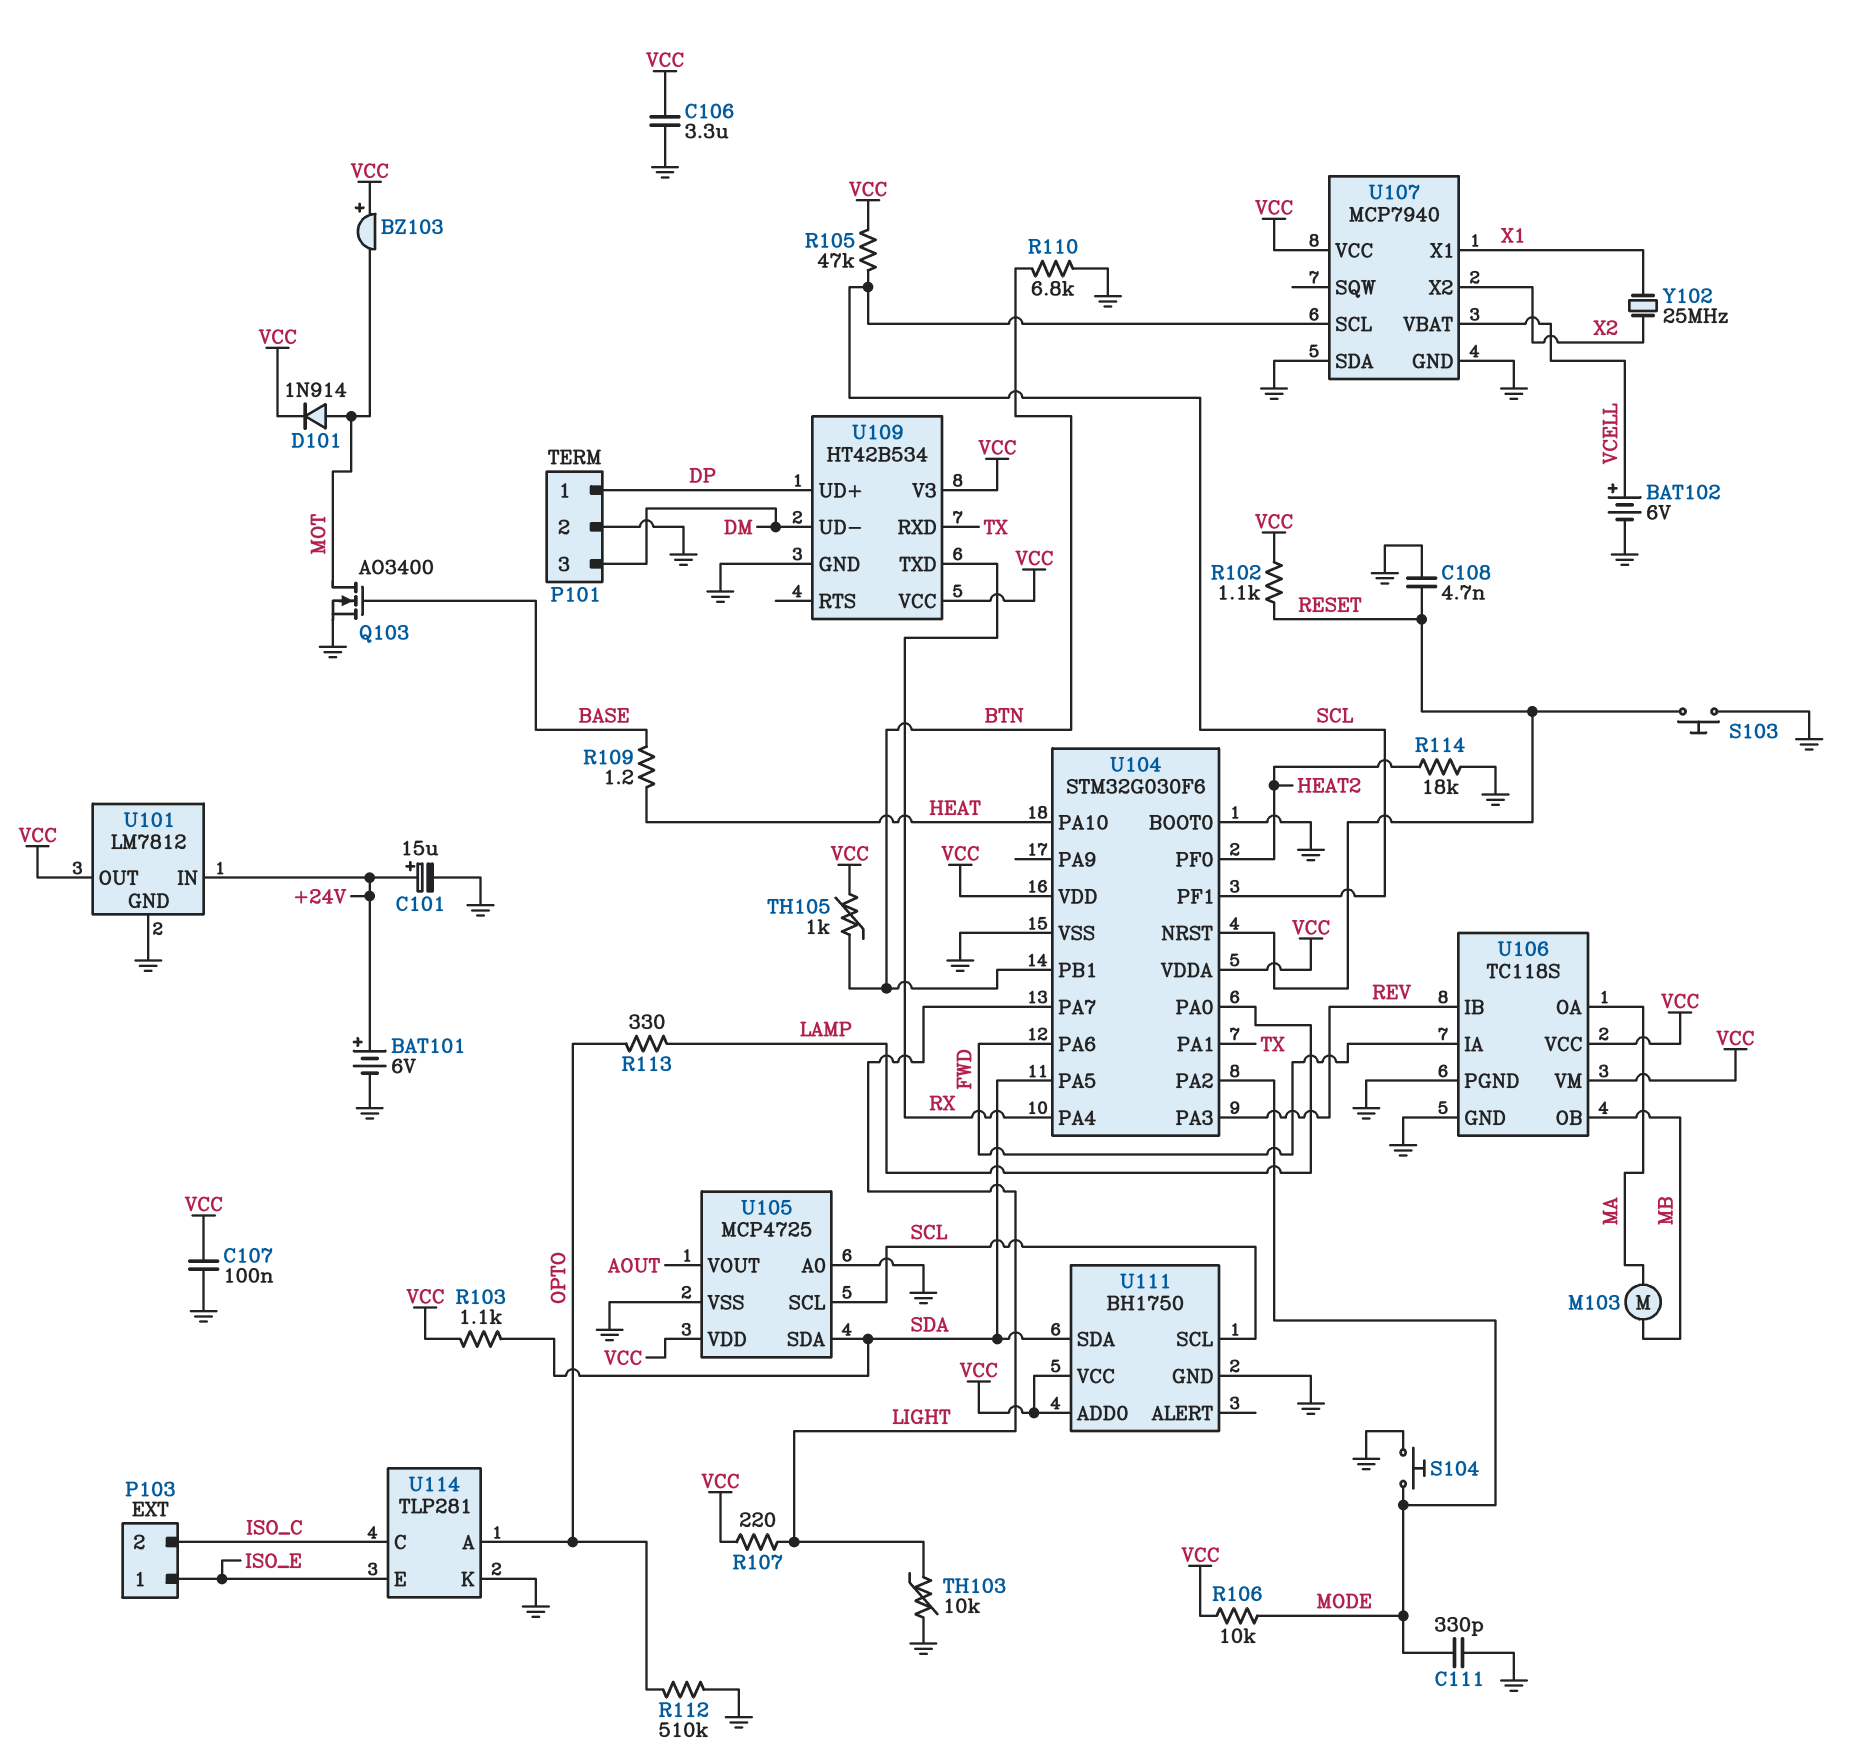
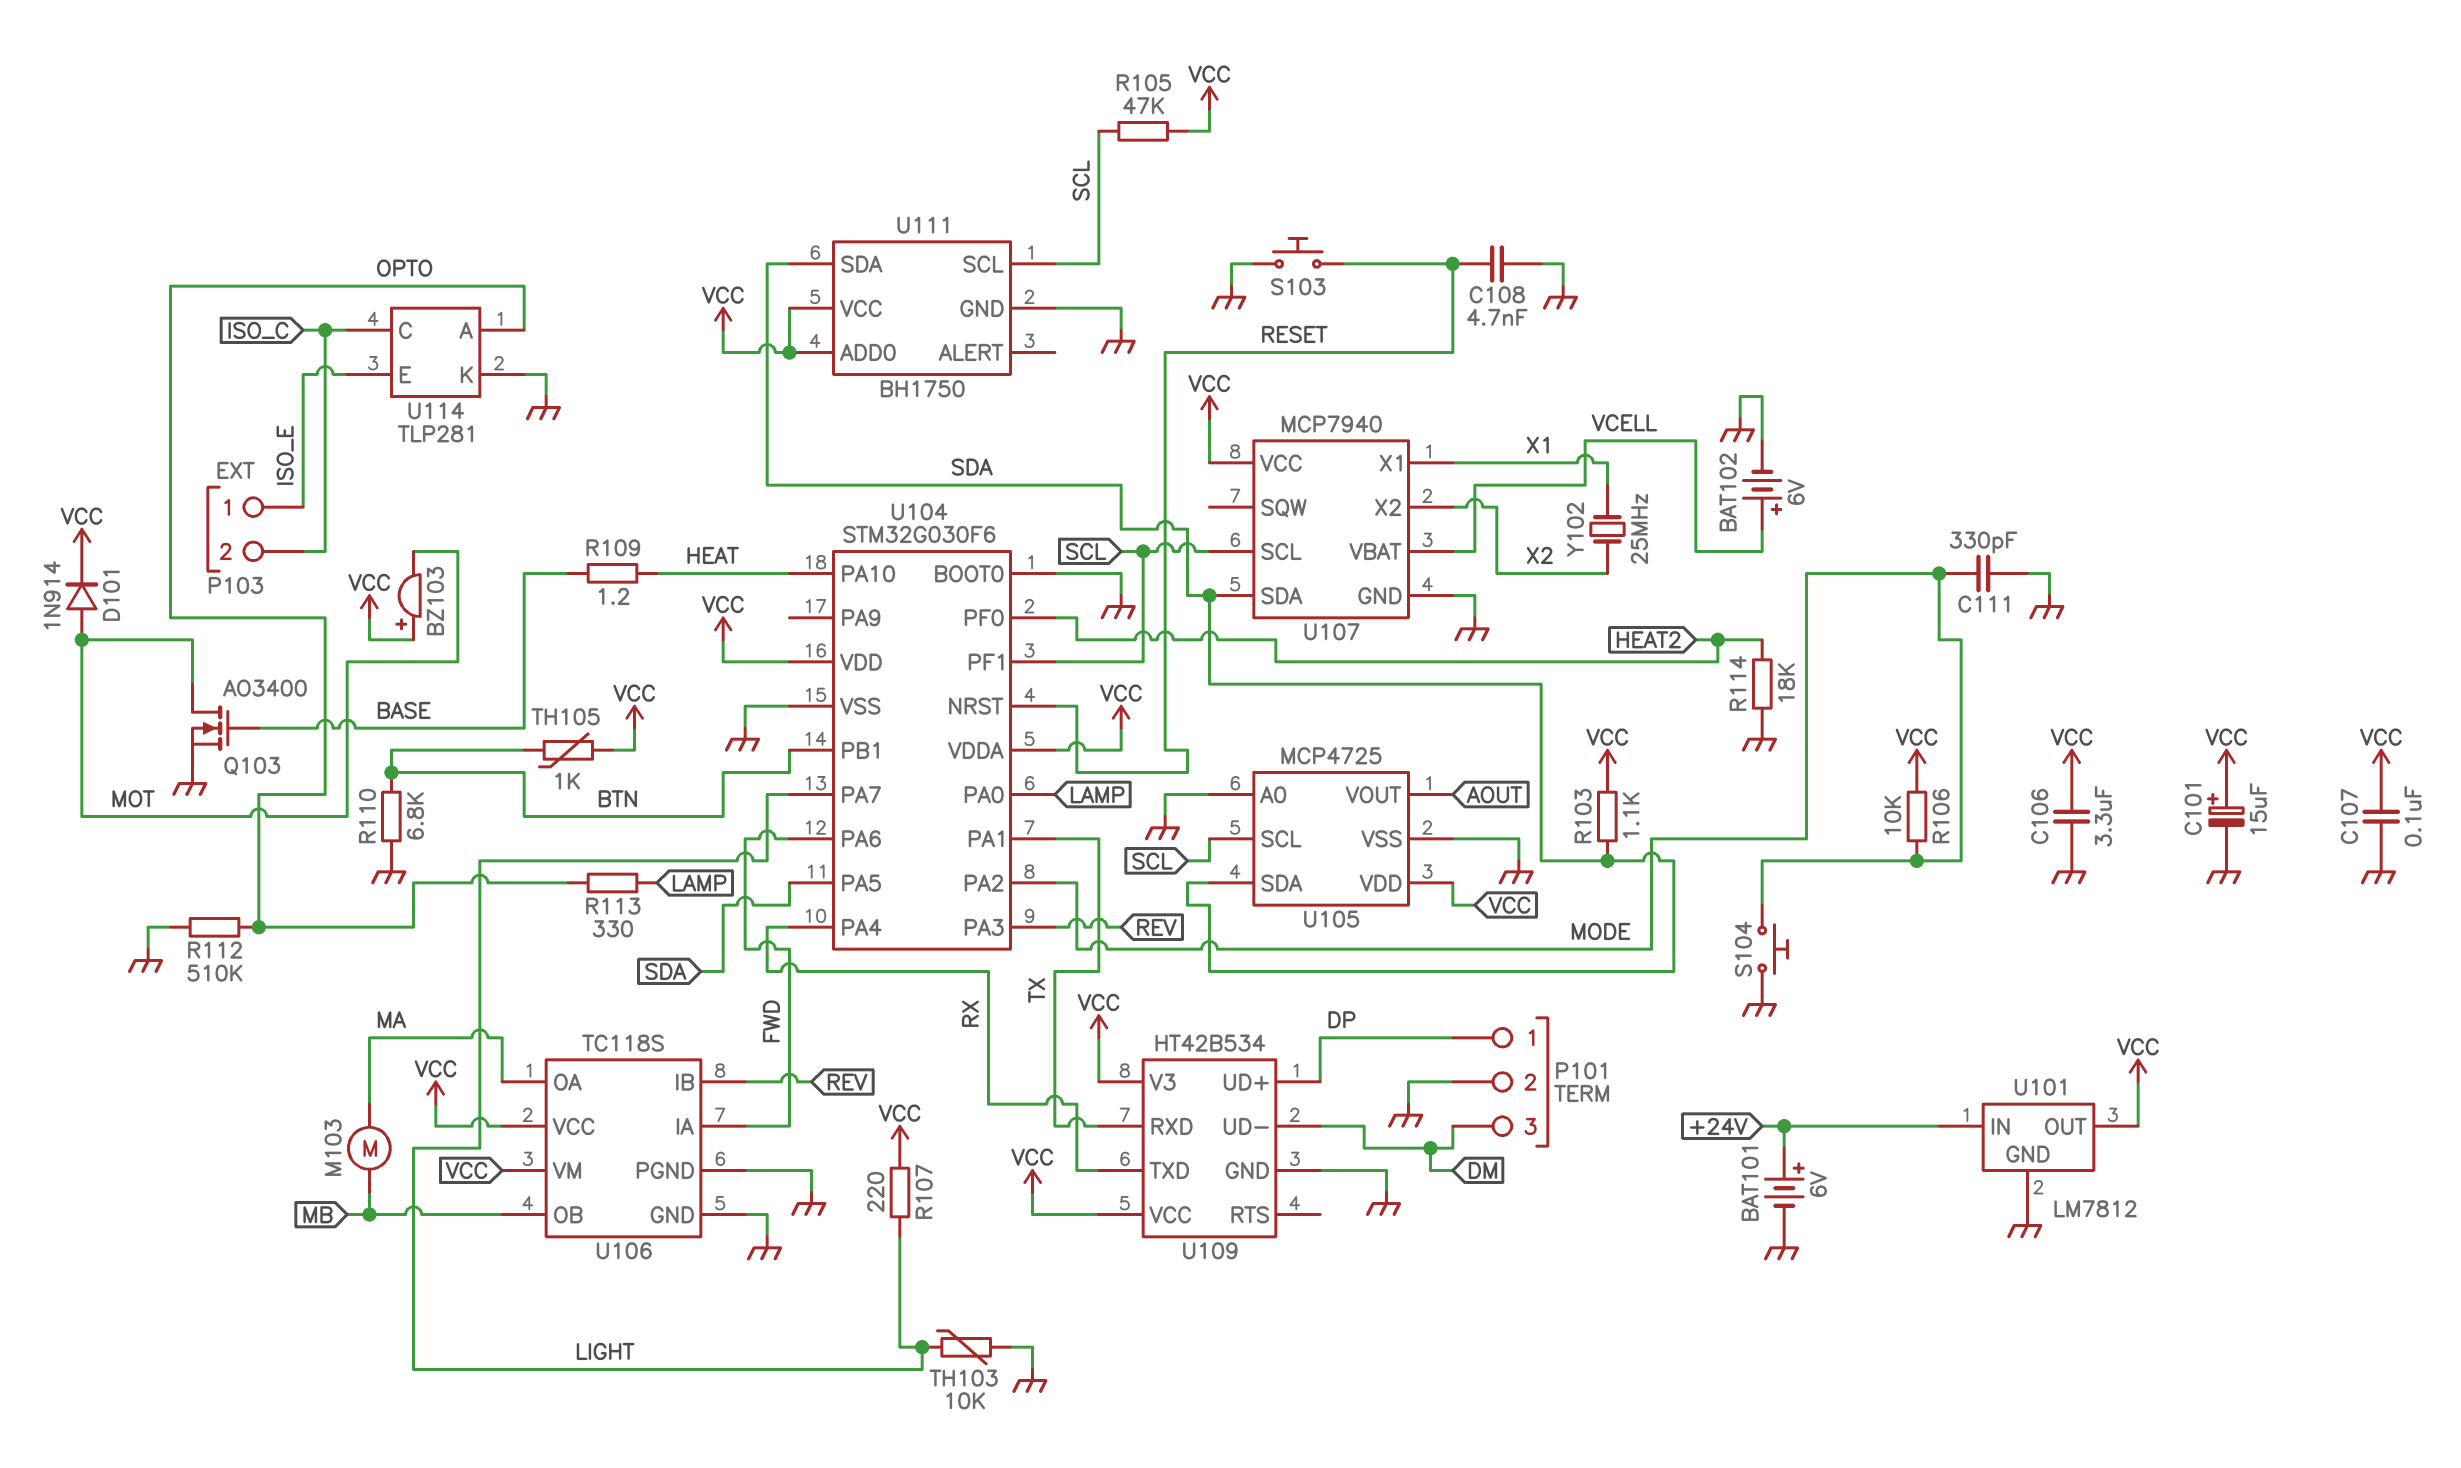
C101: 15uF (plus +24V, minus GND) -> 15uF (plus VCC, minus GND)
R102: 1.1k (RESET, VCC) -> none
U107 pin SDA: GND -> SDA

